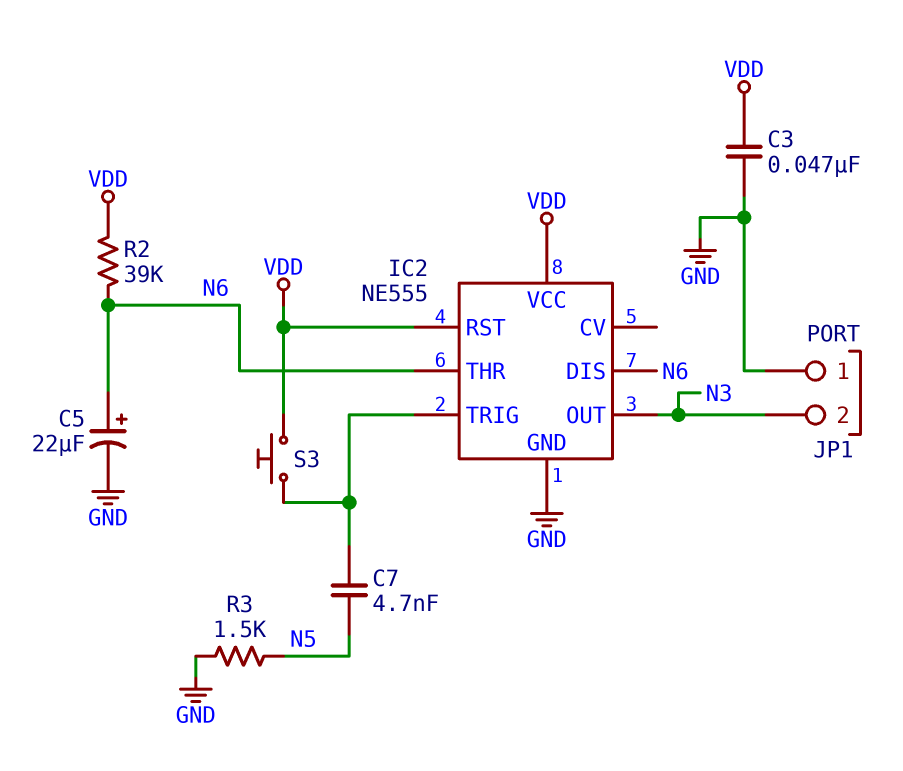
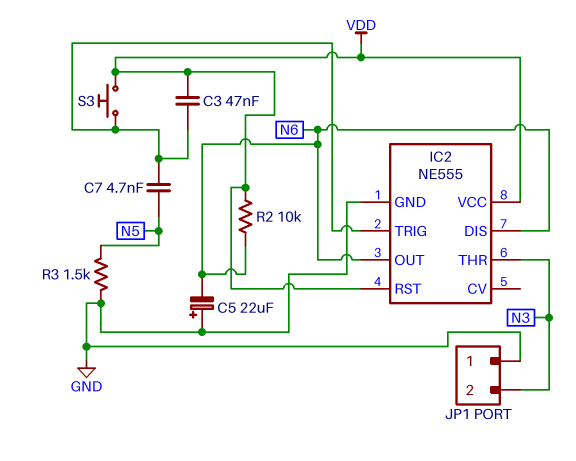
C3: 47nF (GND, VDD) -> 47nF (IC2/TRIG, VDD)
C5: 22uF (plus N6, minus GND) -> 22uF (plus GND, minus N6)
IC2 pin OUT: N3 -> N6
IC2 pin THR: N6 -> N3
R2: 39k (N6, VDD) -> 10k (N6, VDD)

